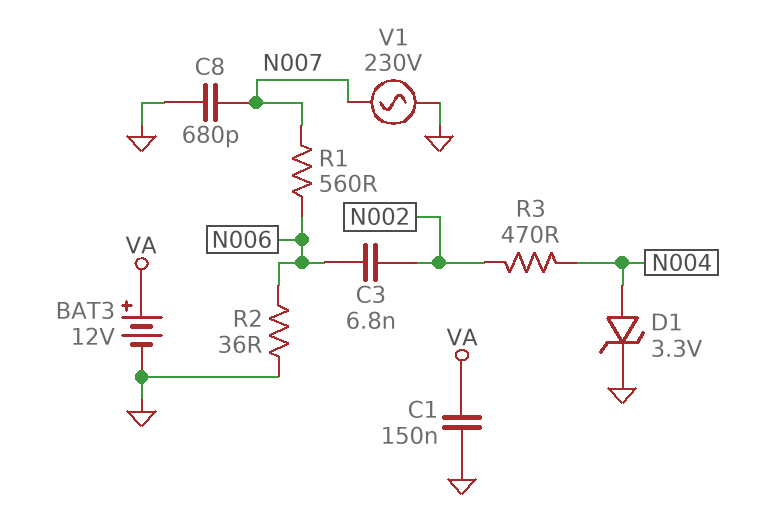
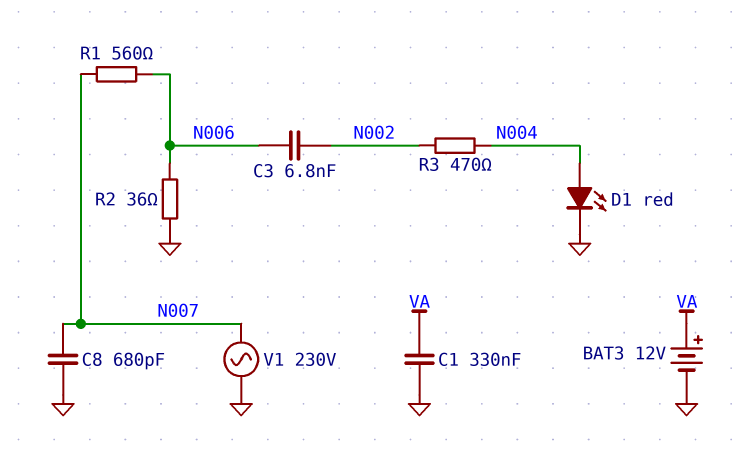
C1: 150nF (GND, VA) -> 330nF (GND, VA)
D1: zener 3.3V (A N004, K GND) -> LED red (A N004, K GND)

